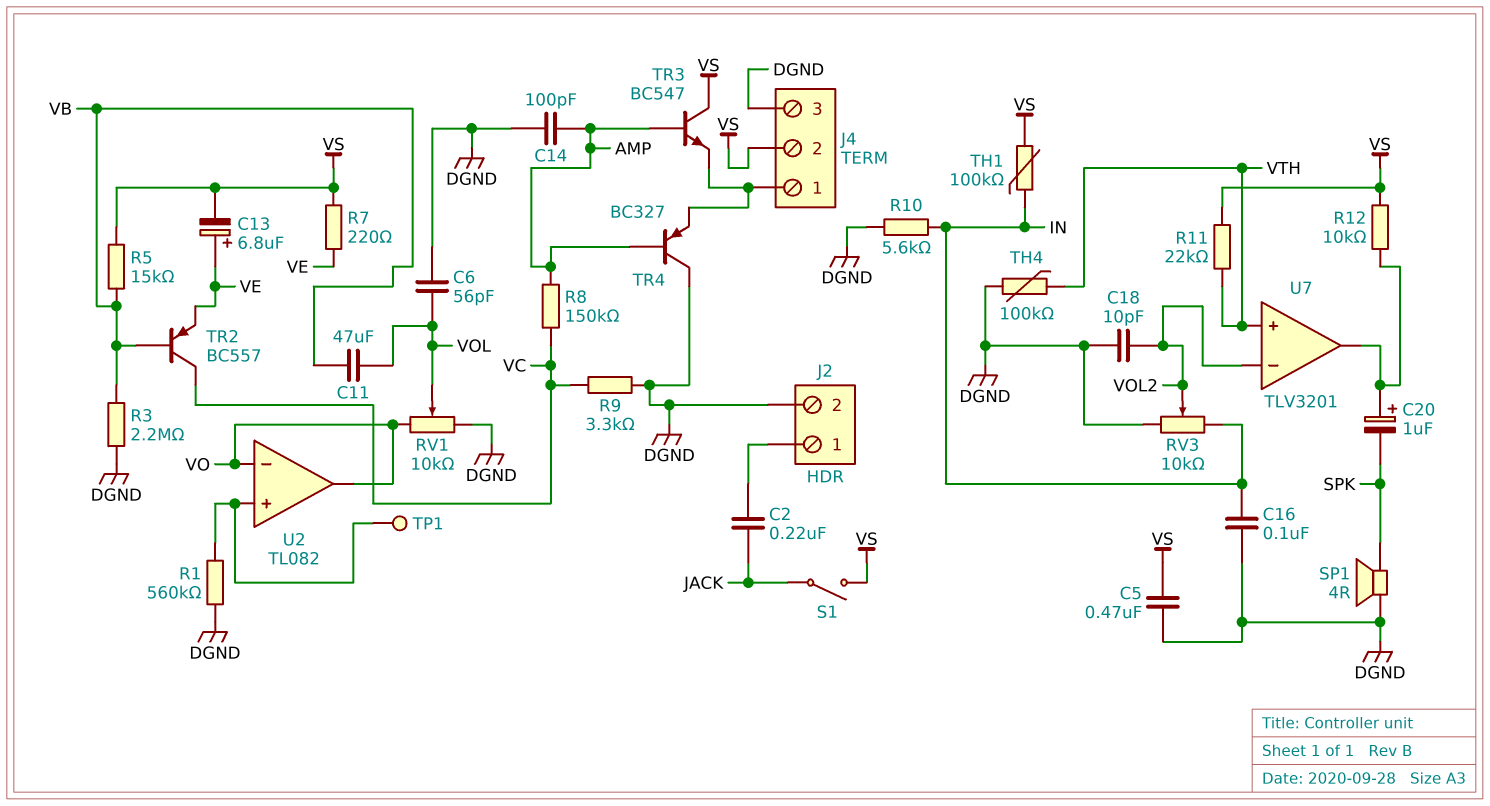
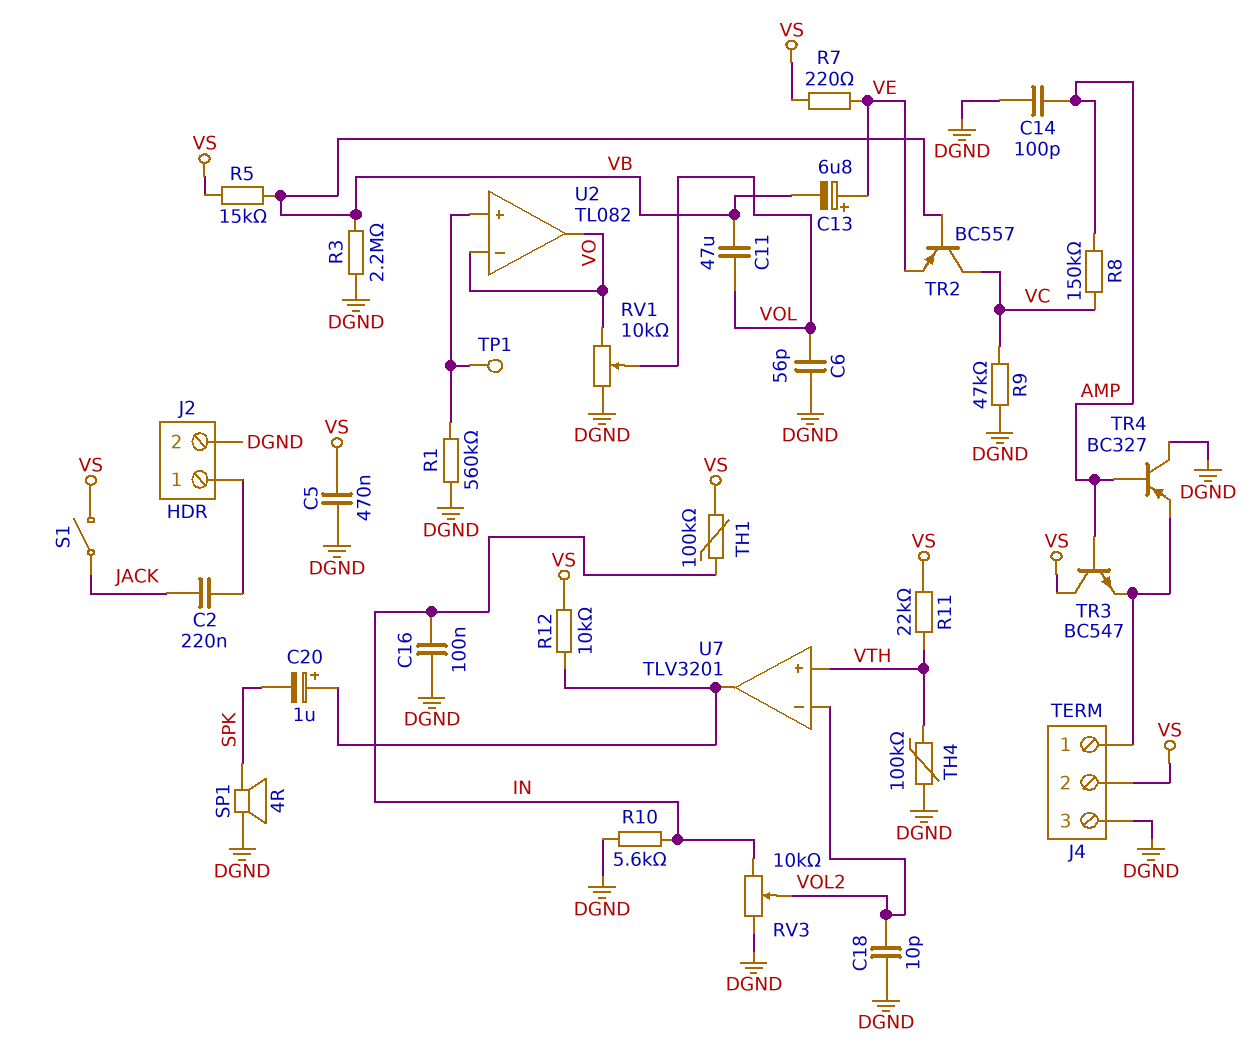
C13: 6.8uF (plus VE, minus VS) -> 6.8uF (plus VE, minus VB)
R9: 3.3k (DGND, VC) -> 47k (DGND, VC)

